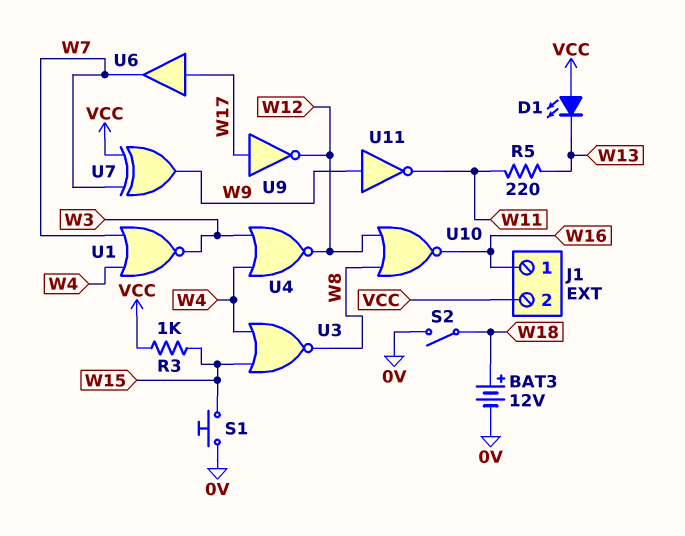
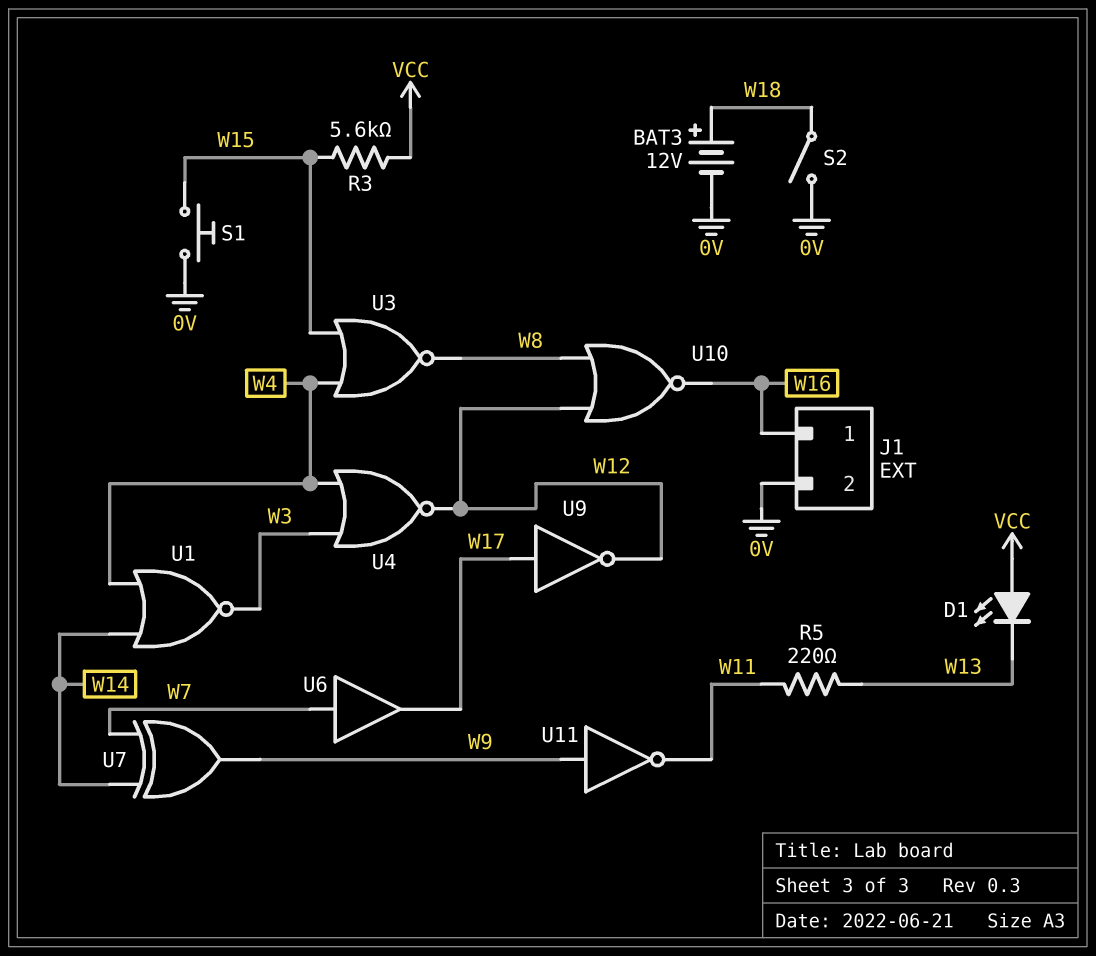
J1 pin 2: VCC -> 0V
R3: 1k (VCC, W15) -> 5.6k (VCC, W15)
U1: NOR (in W4, in W7, out W3) -> NOR (in W4, in W14, out W3)
U6: buffer (in W17, out W7) -> buffer (in W7, out W17)
U7: XOR (in VCC, in W7, out W9) -> XOR (in W7, in W14, out W9)

